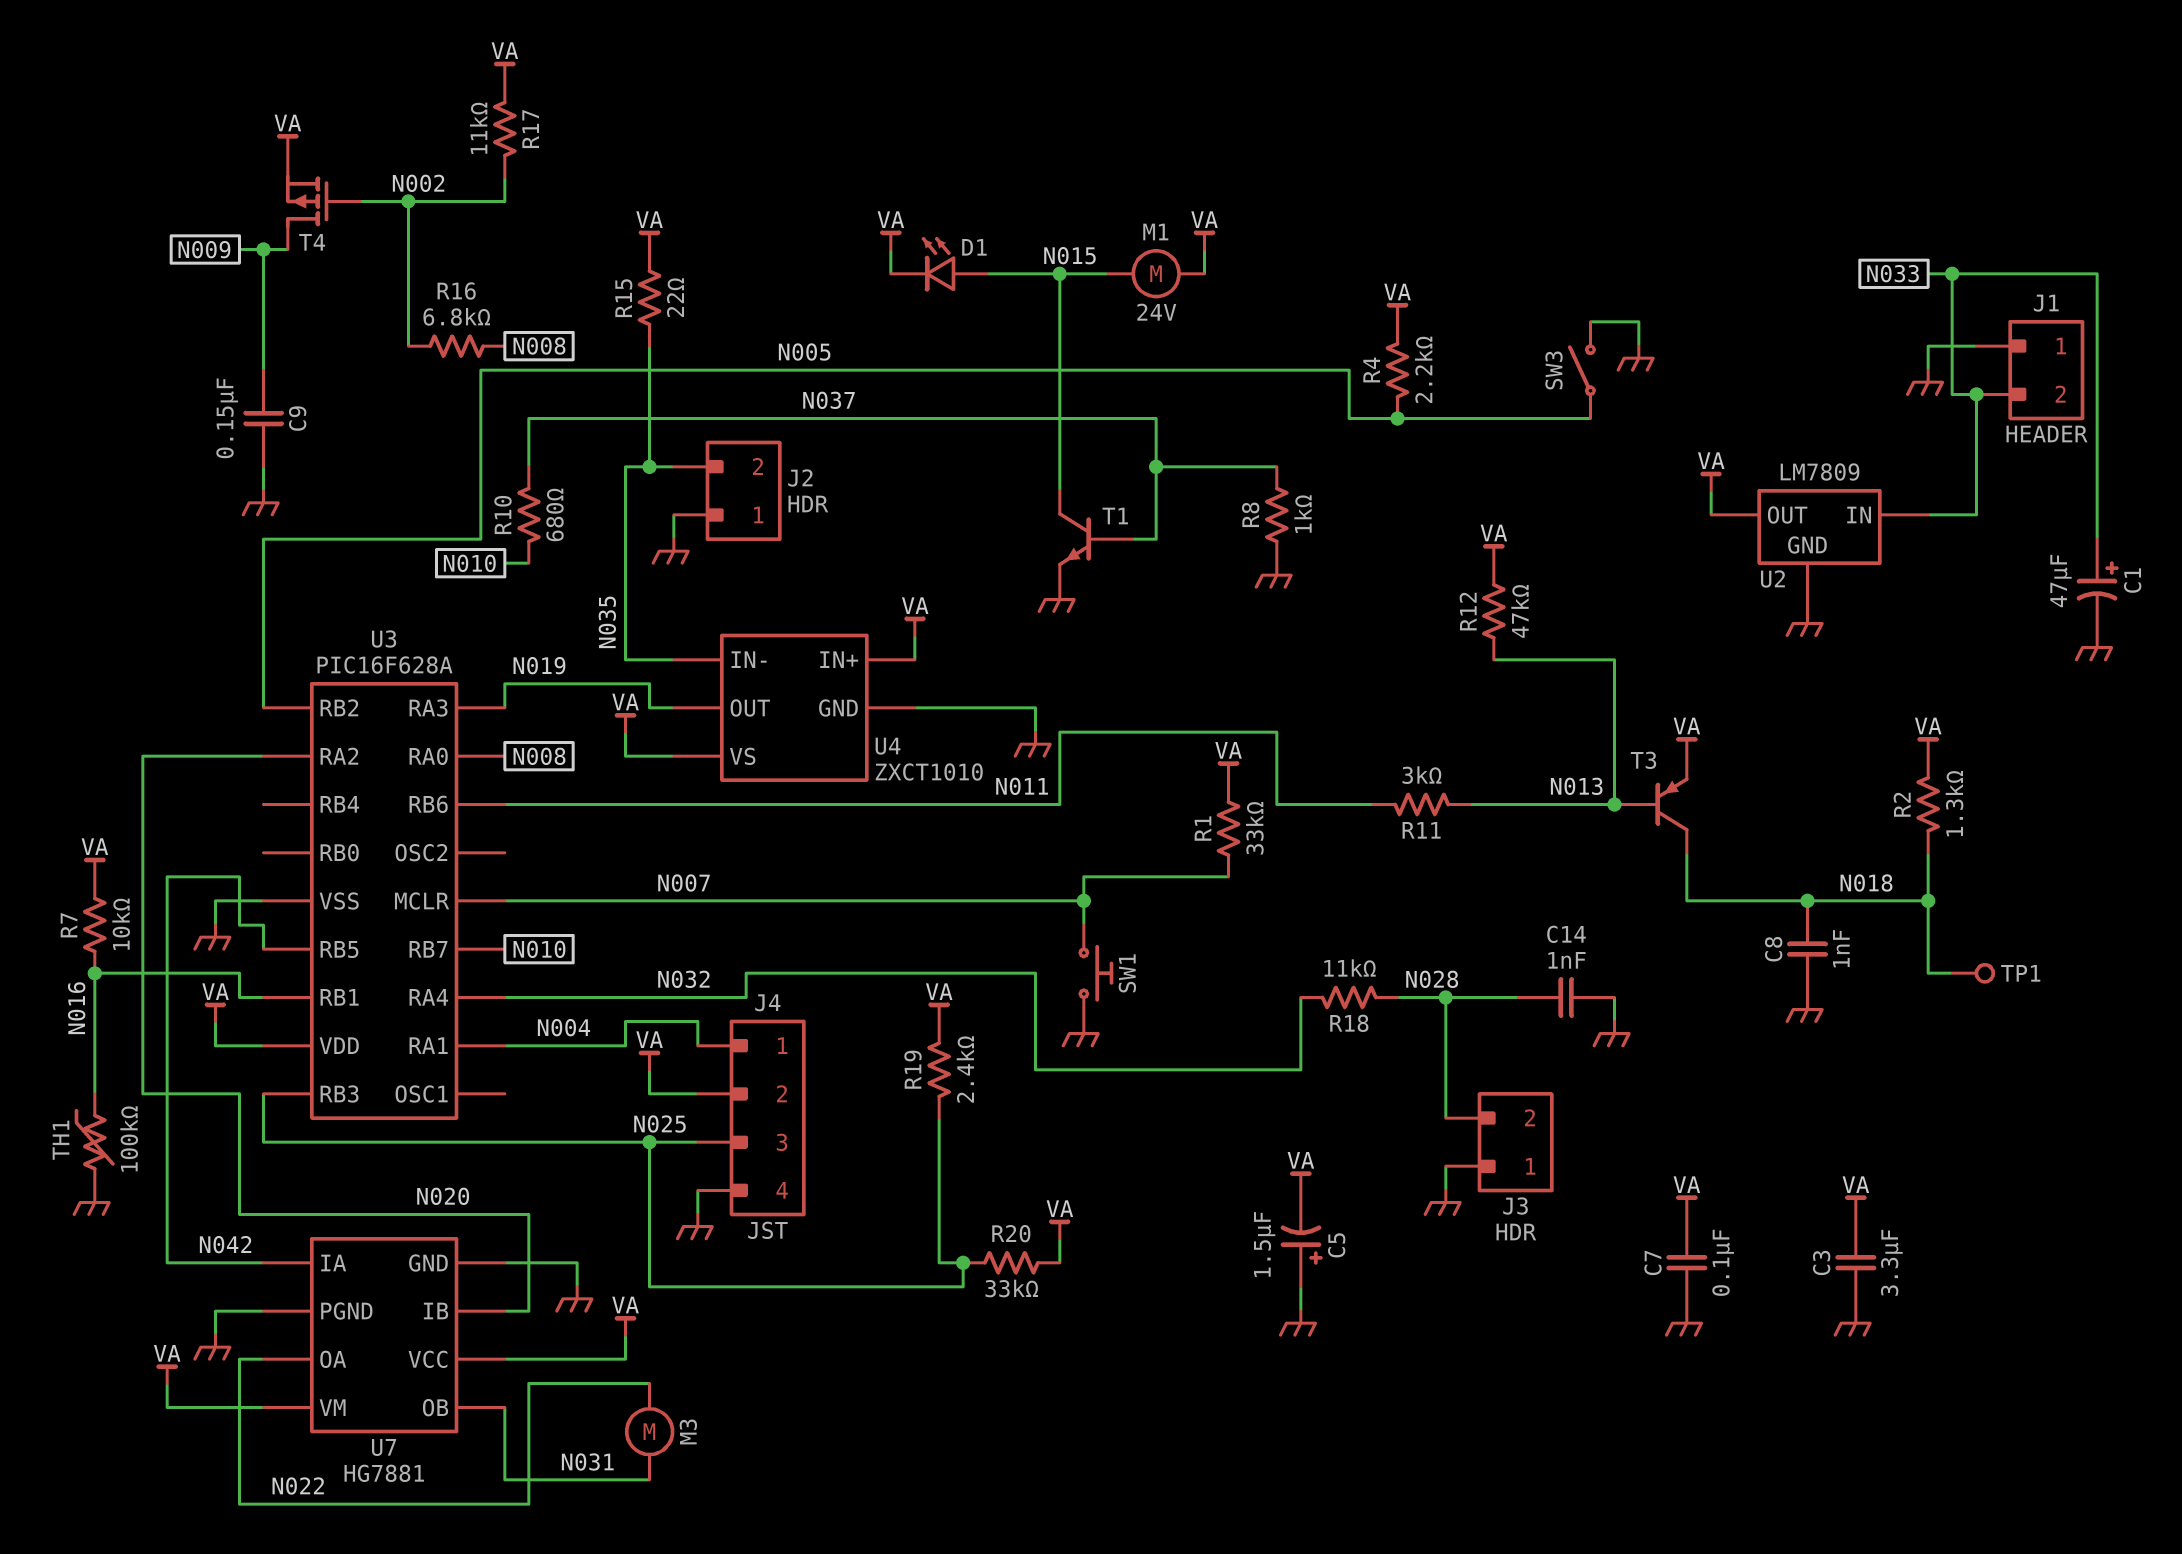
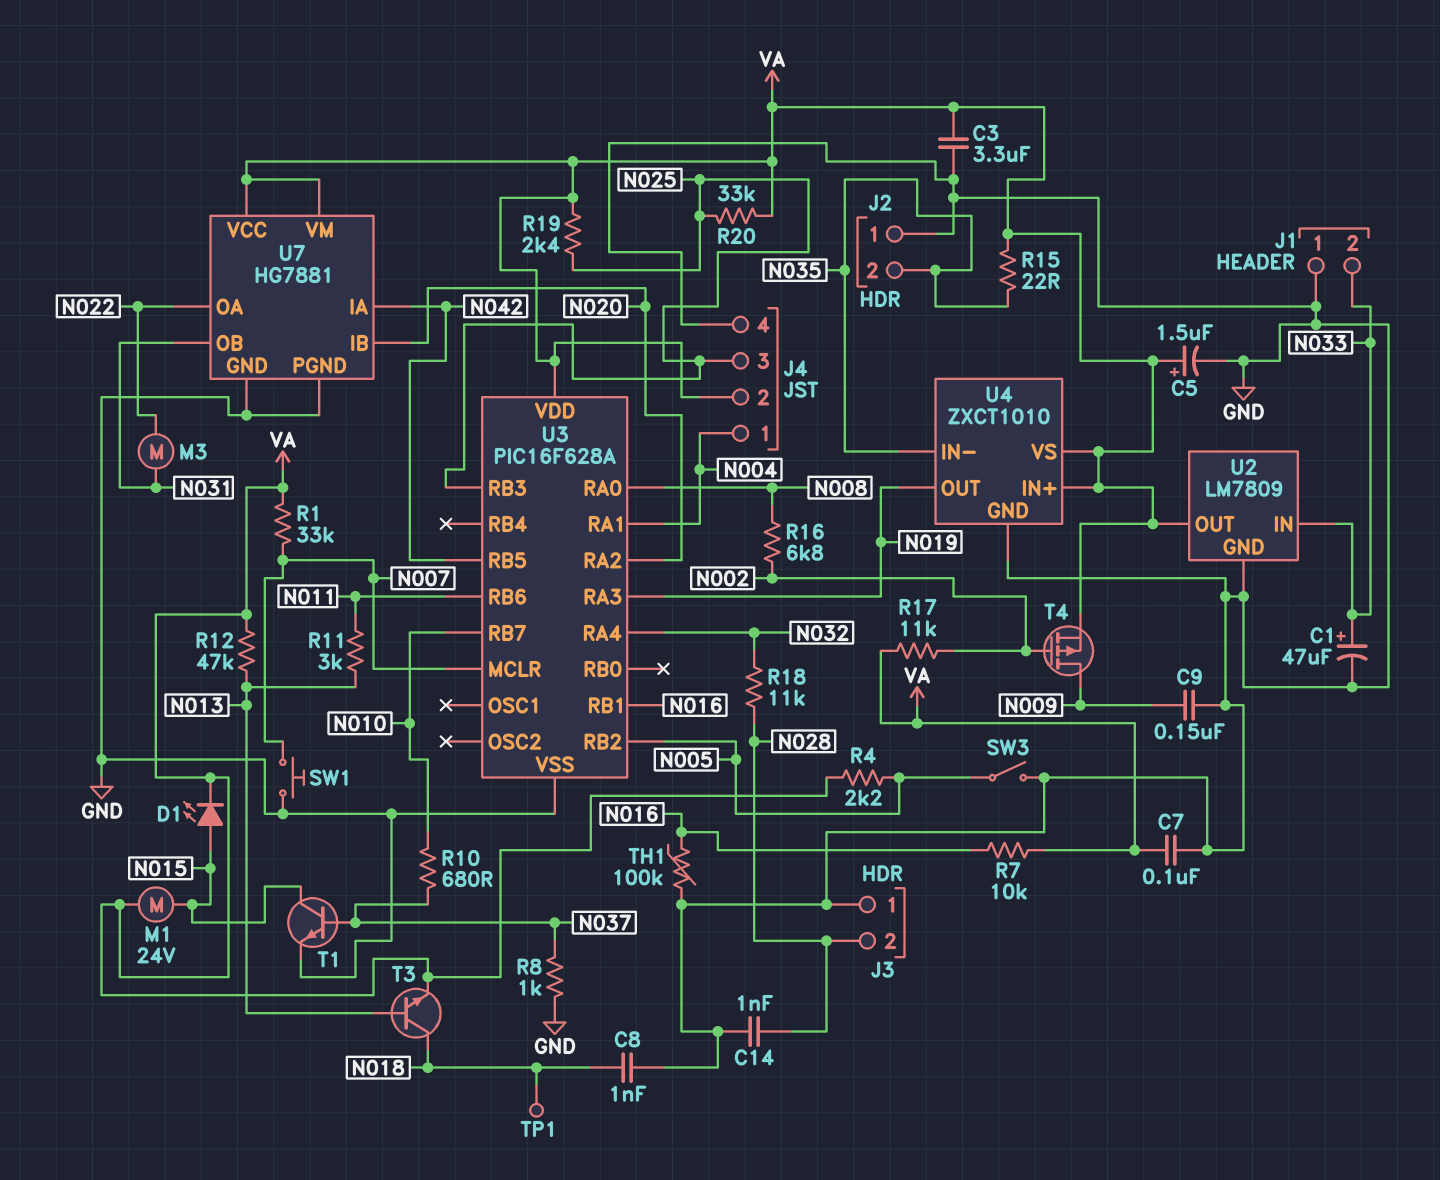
C5: 1.5uF (plus GND, minus VA) -> 1.5uF (plus VA, minus GND)
R2: 1.3k (N018, VA) -> none
T3: PNP (B N013, C N018, E VA) -> NPN (B N013, C N018, E VA)

